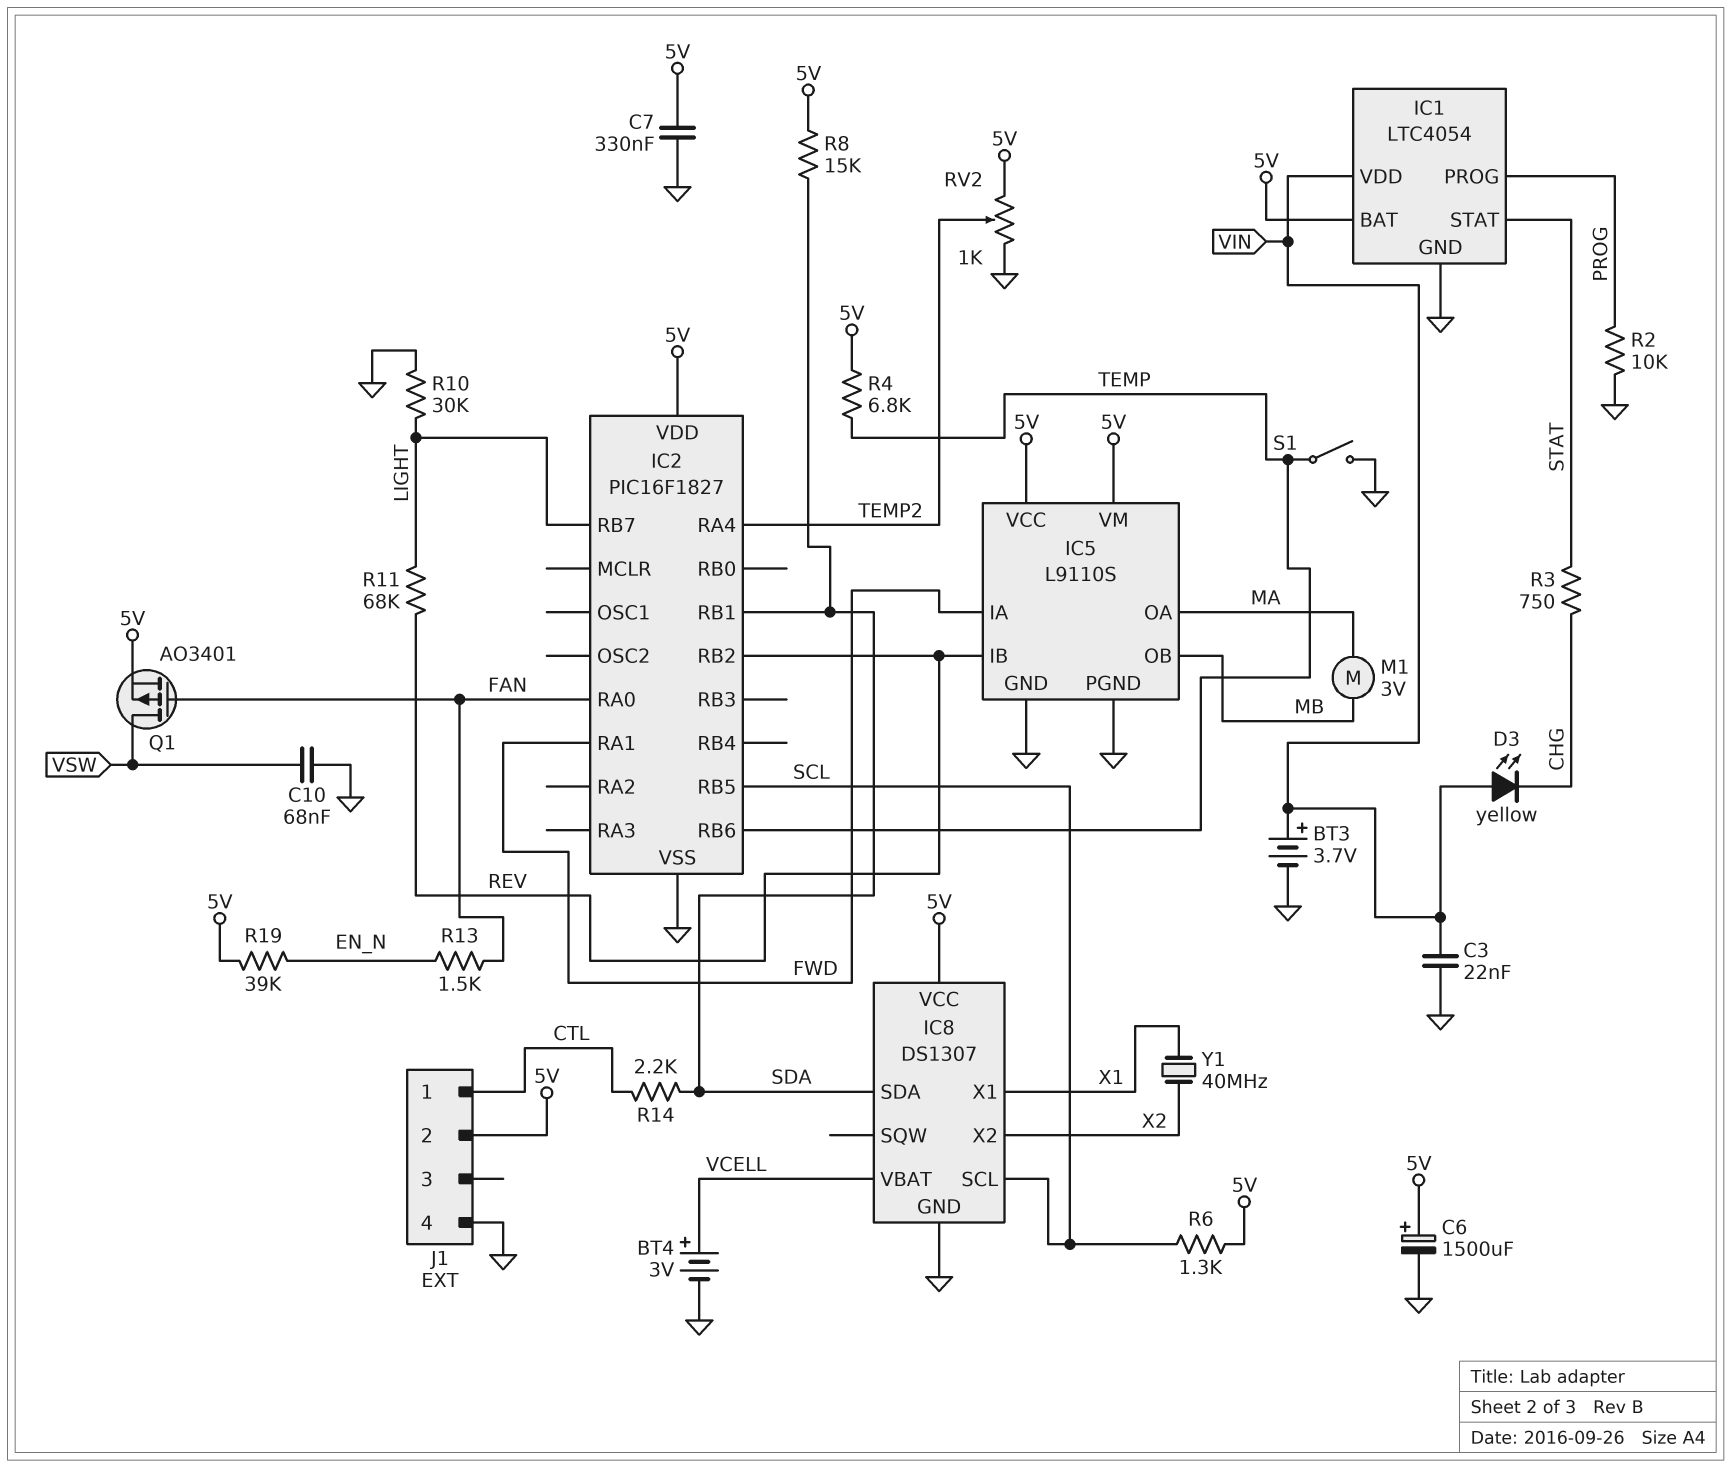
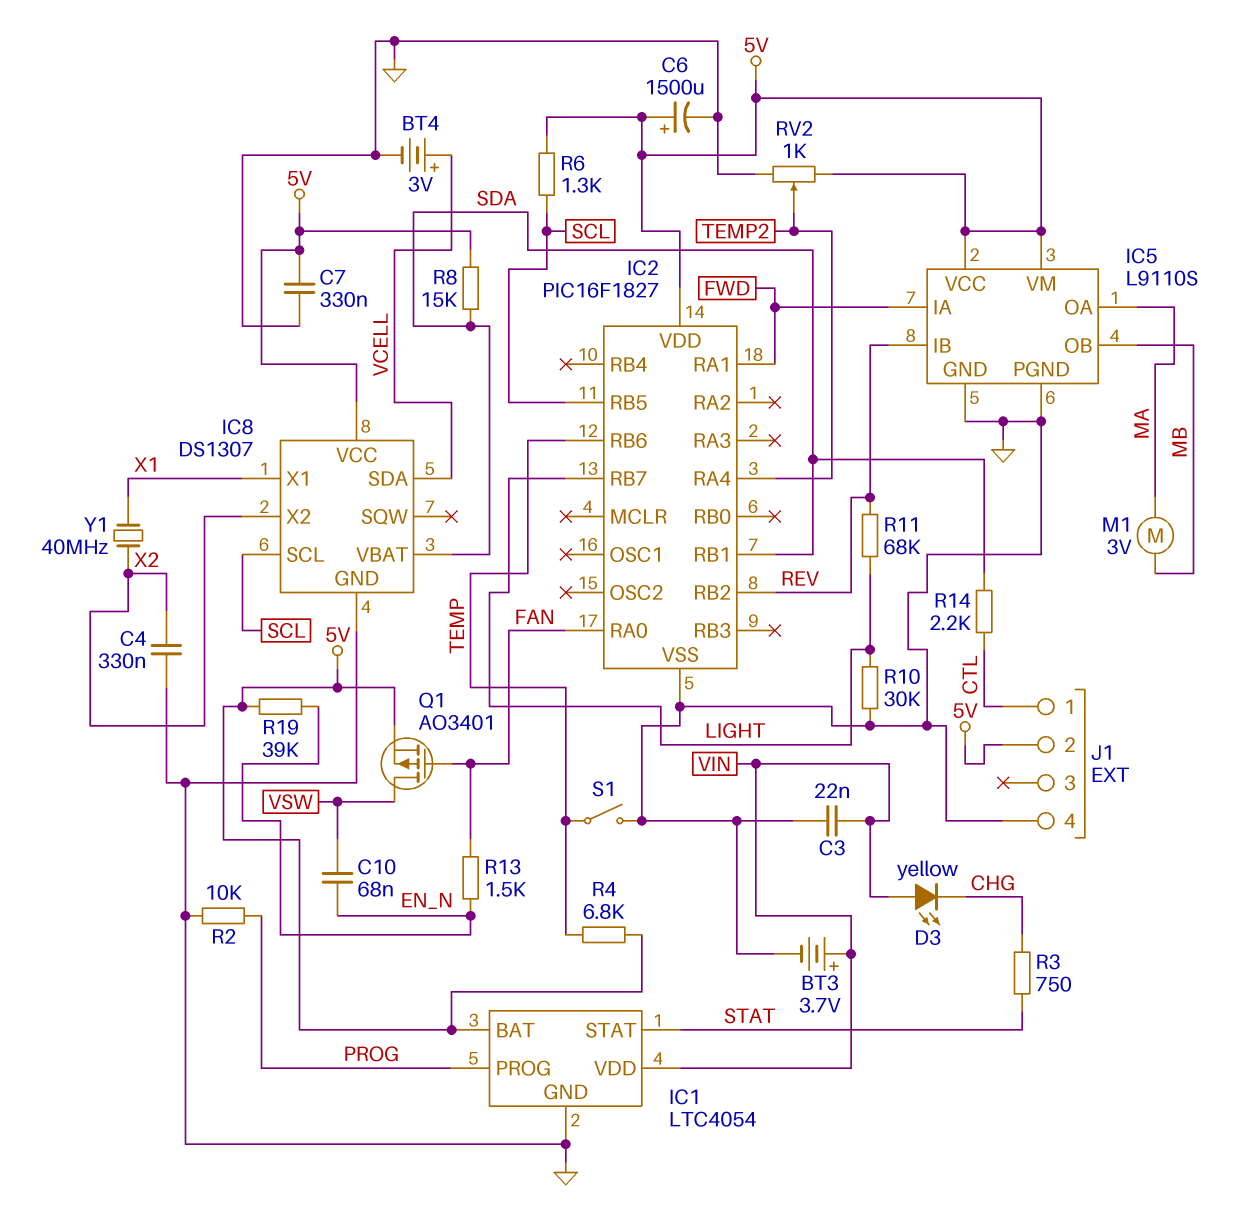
C4: none -> 330nF (GND, X2)
C10: 68nF (GND, VSW) -> 68nF (EN_N, VSW)
IC8 pin SDA: SDA -> VCELL
IC8 pin VBAT: VCELL -> SDA

